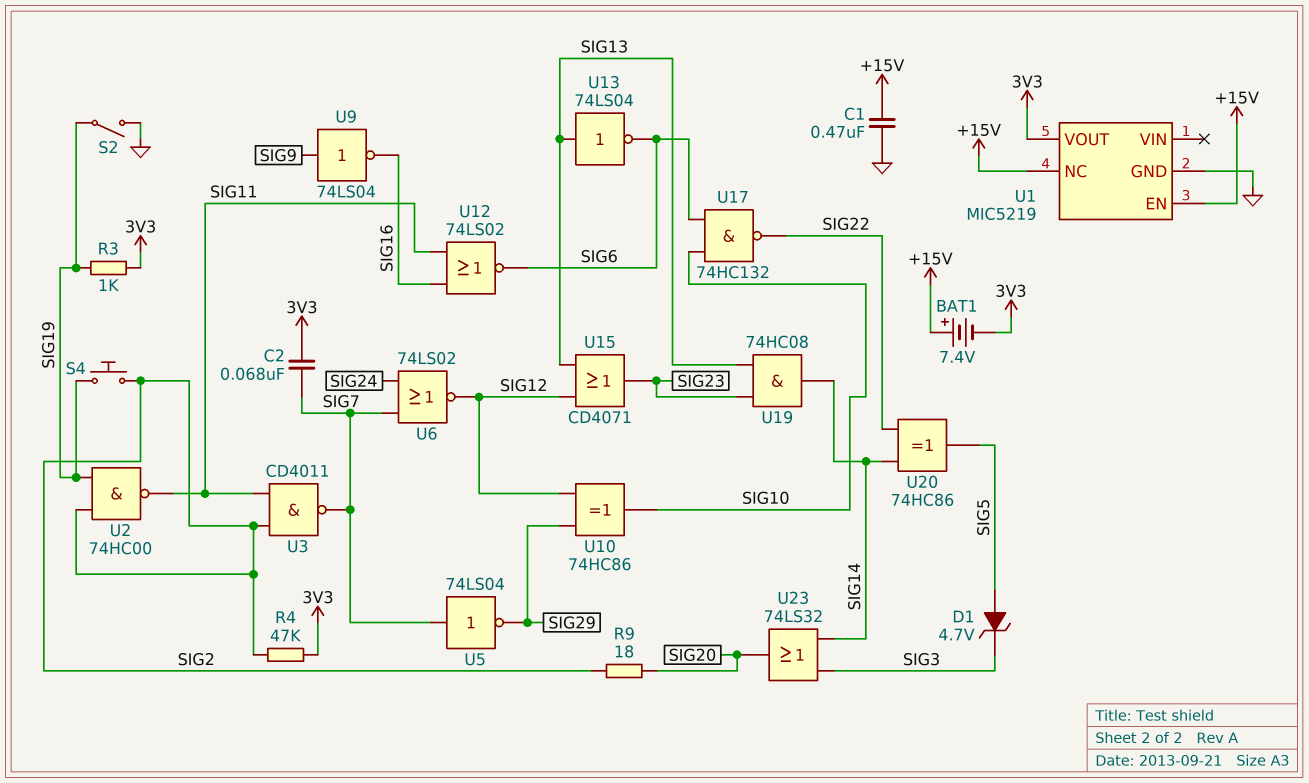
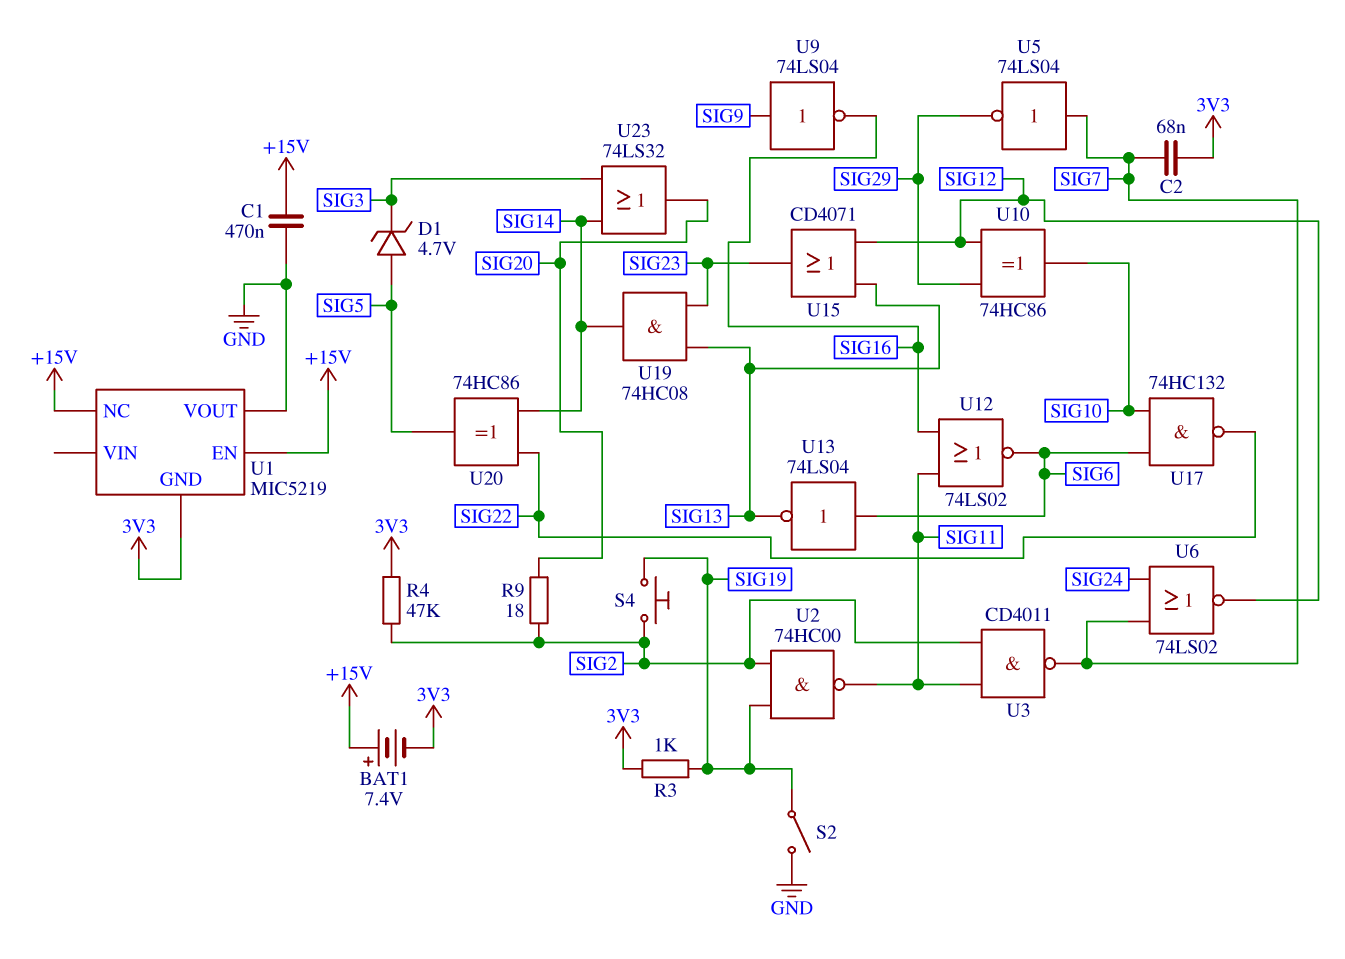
U1 pin GND: GND -> 3V3
U1 pin VOUT: 3V3 -> GND
U13: NOT 74LS04 (in SIG13, out SIG6) -> NOT 74LS04 (in SIG6, out SIG13)

